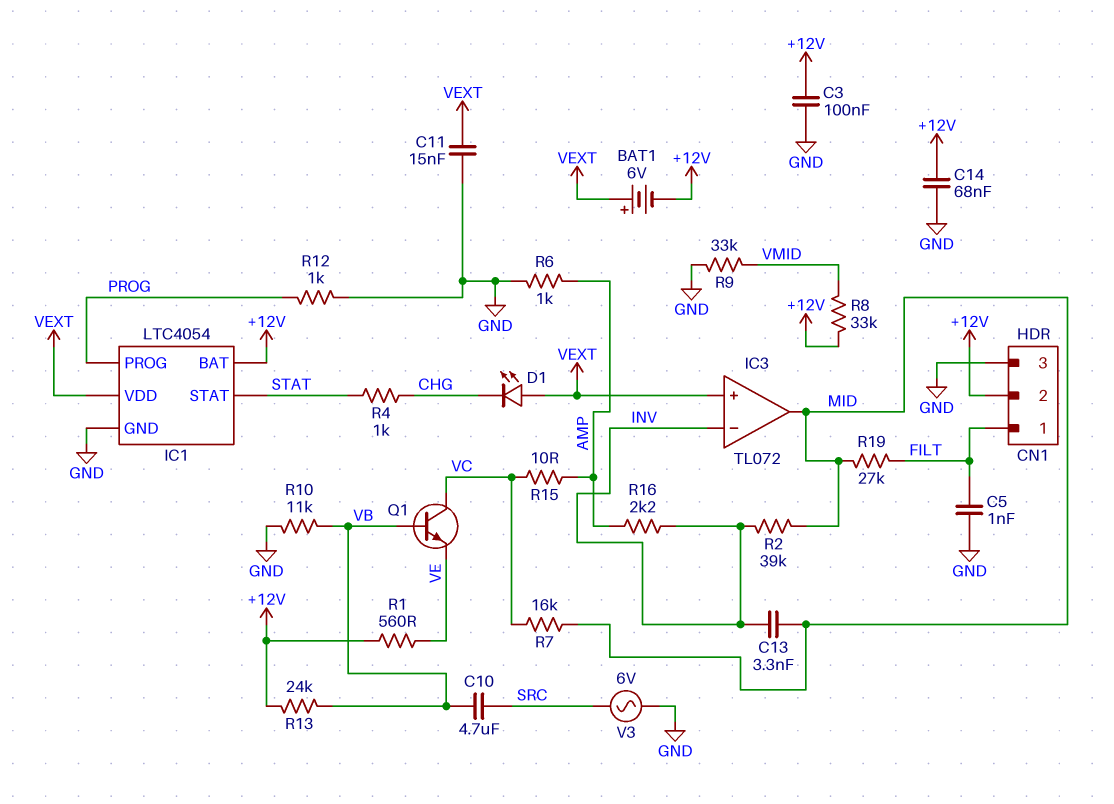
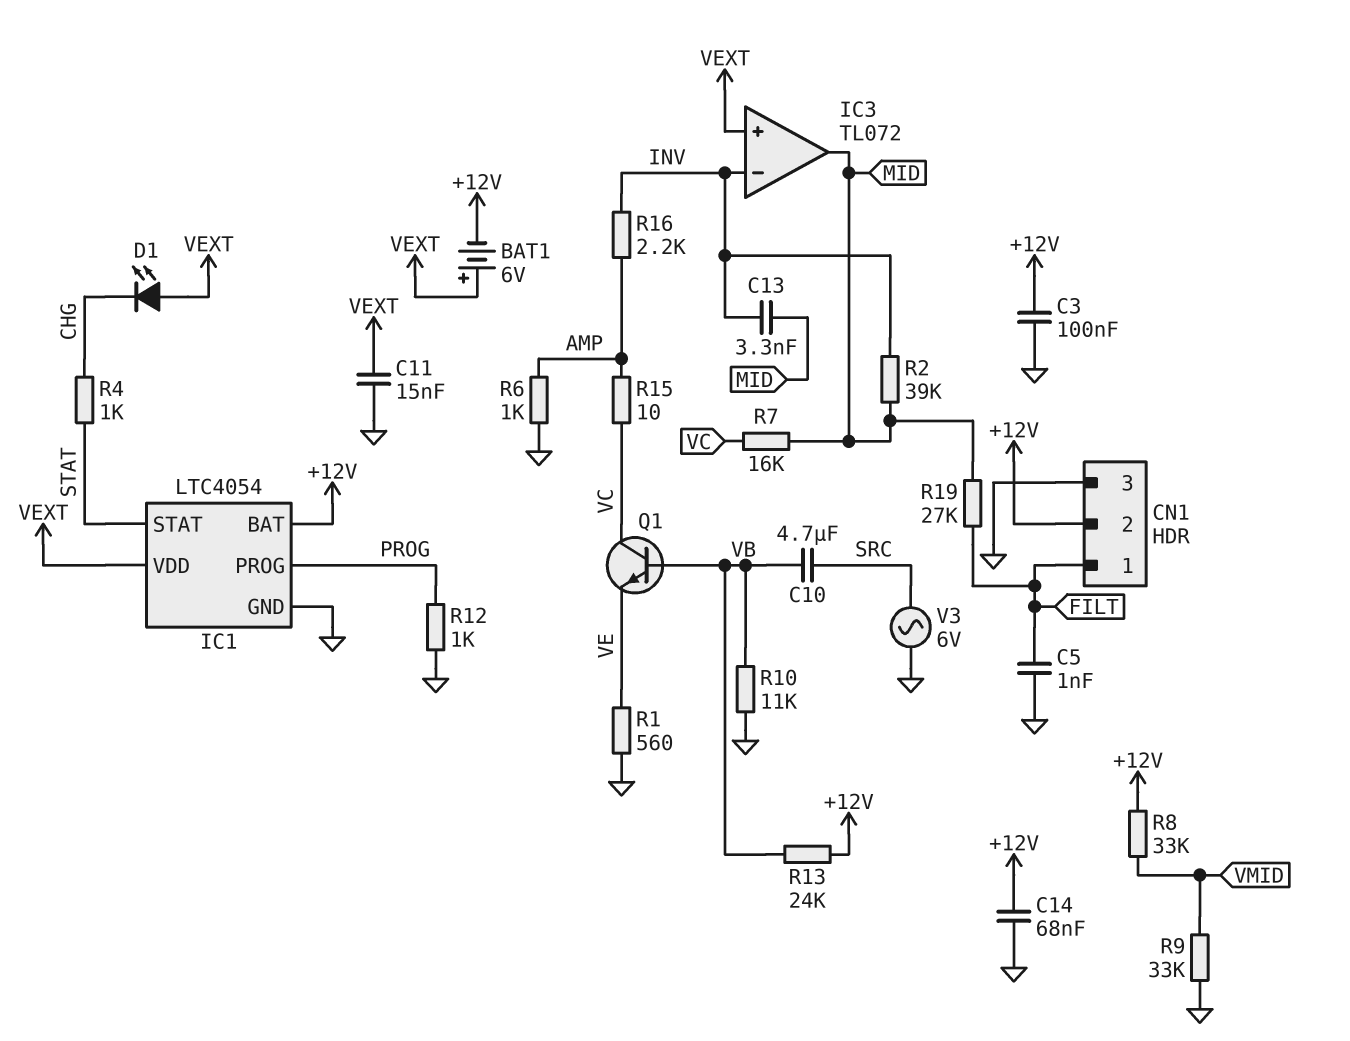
R1: 560 (+12V, VE) -> 560 (GND, VE)

